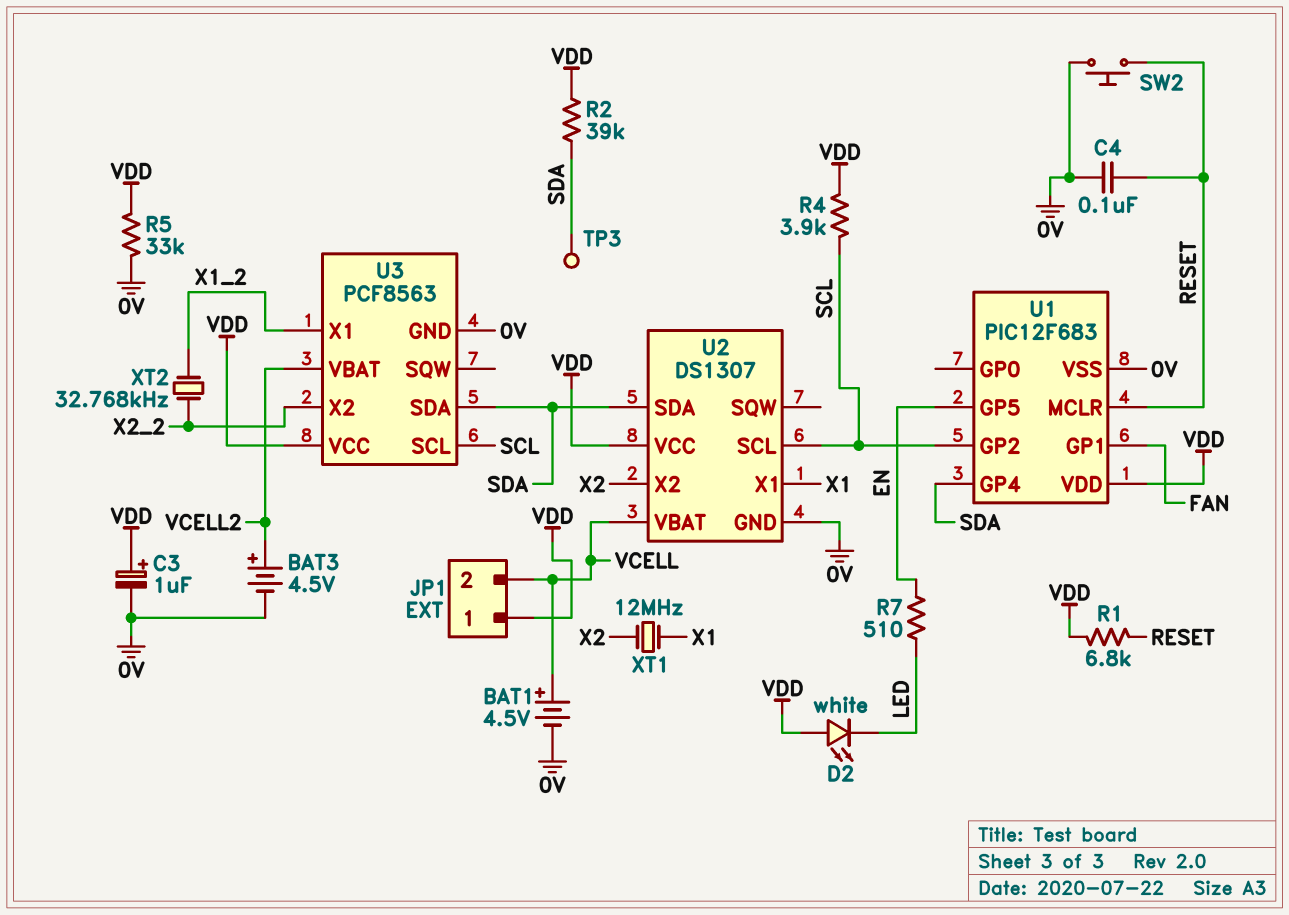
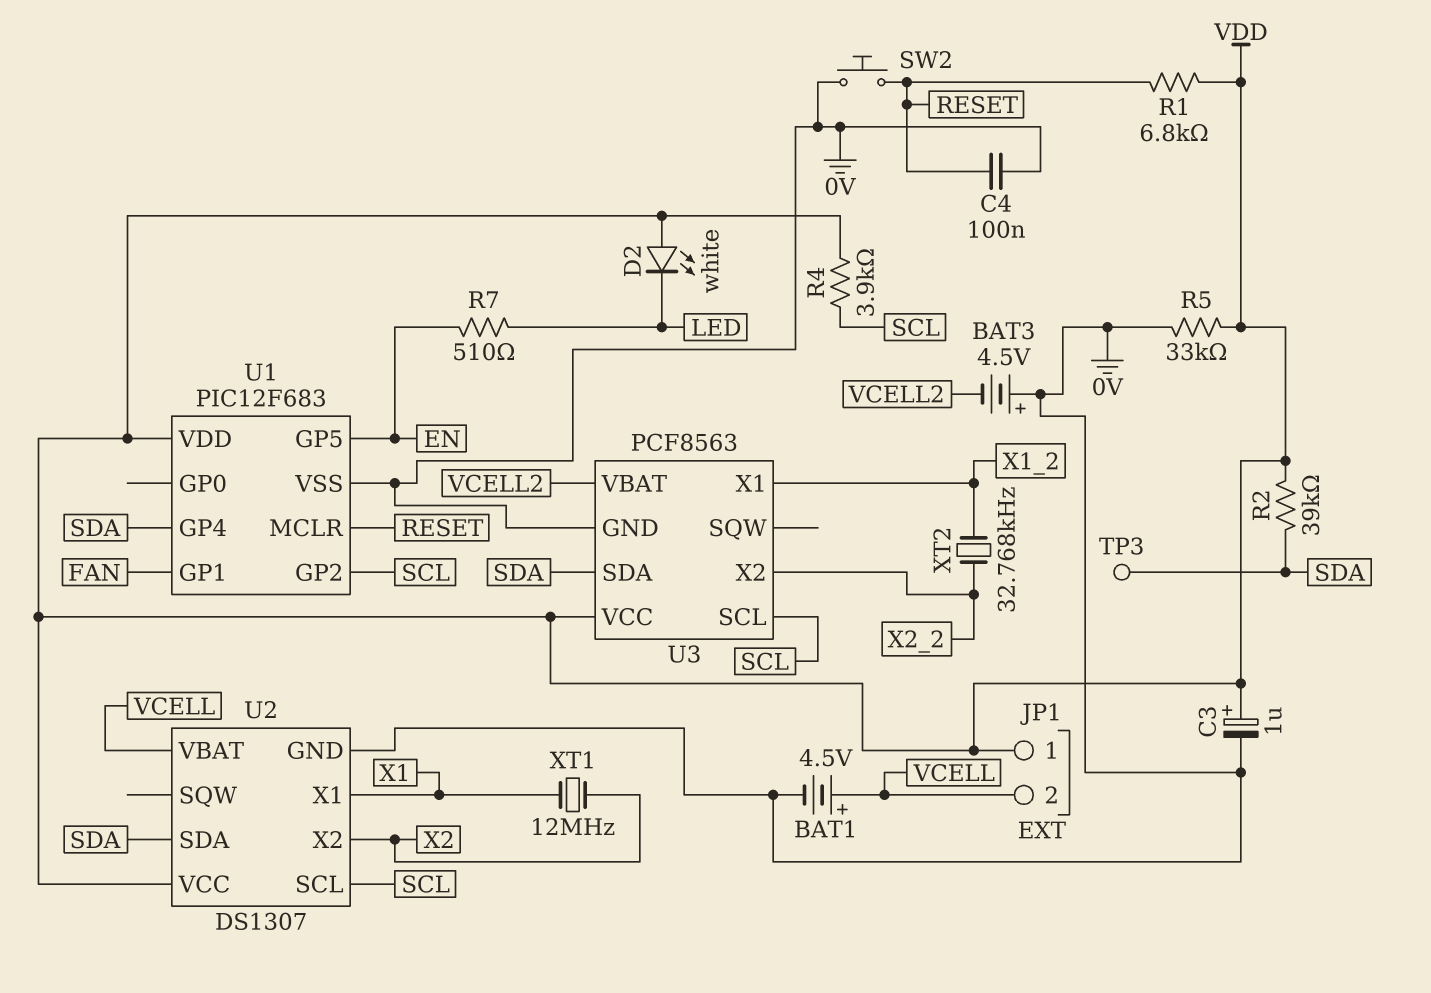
BAT3: 4.5V (plus VCELL2, minus 0V) -> 4.5V (plus 0V, minus VCELL2)

